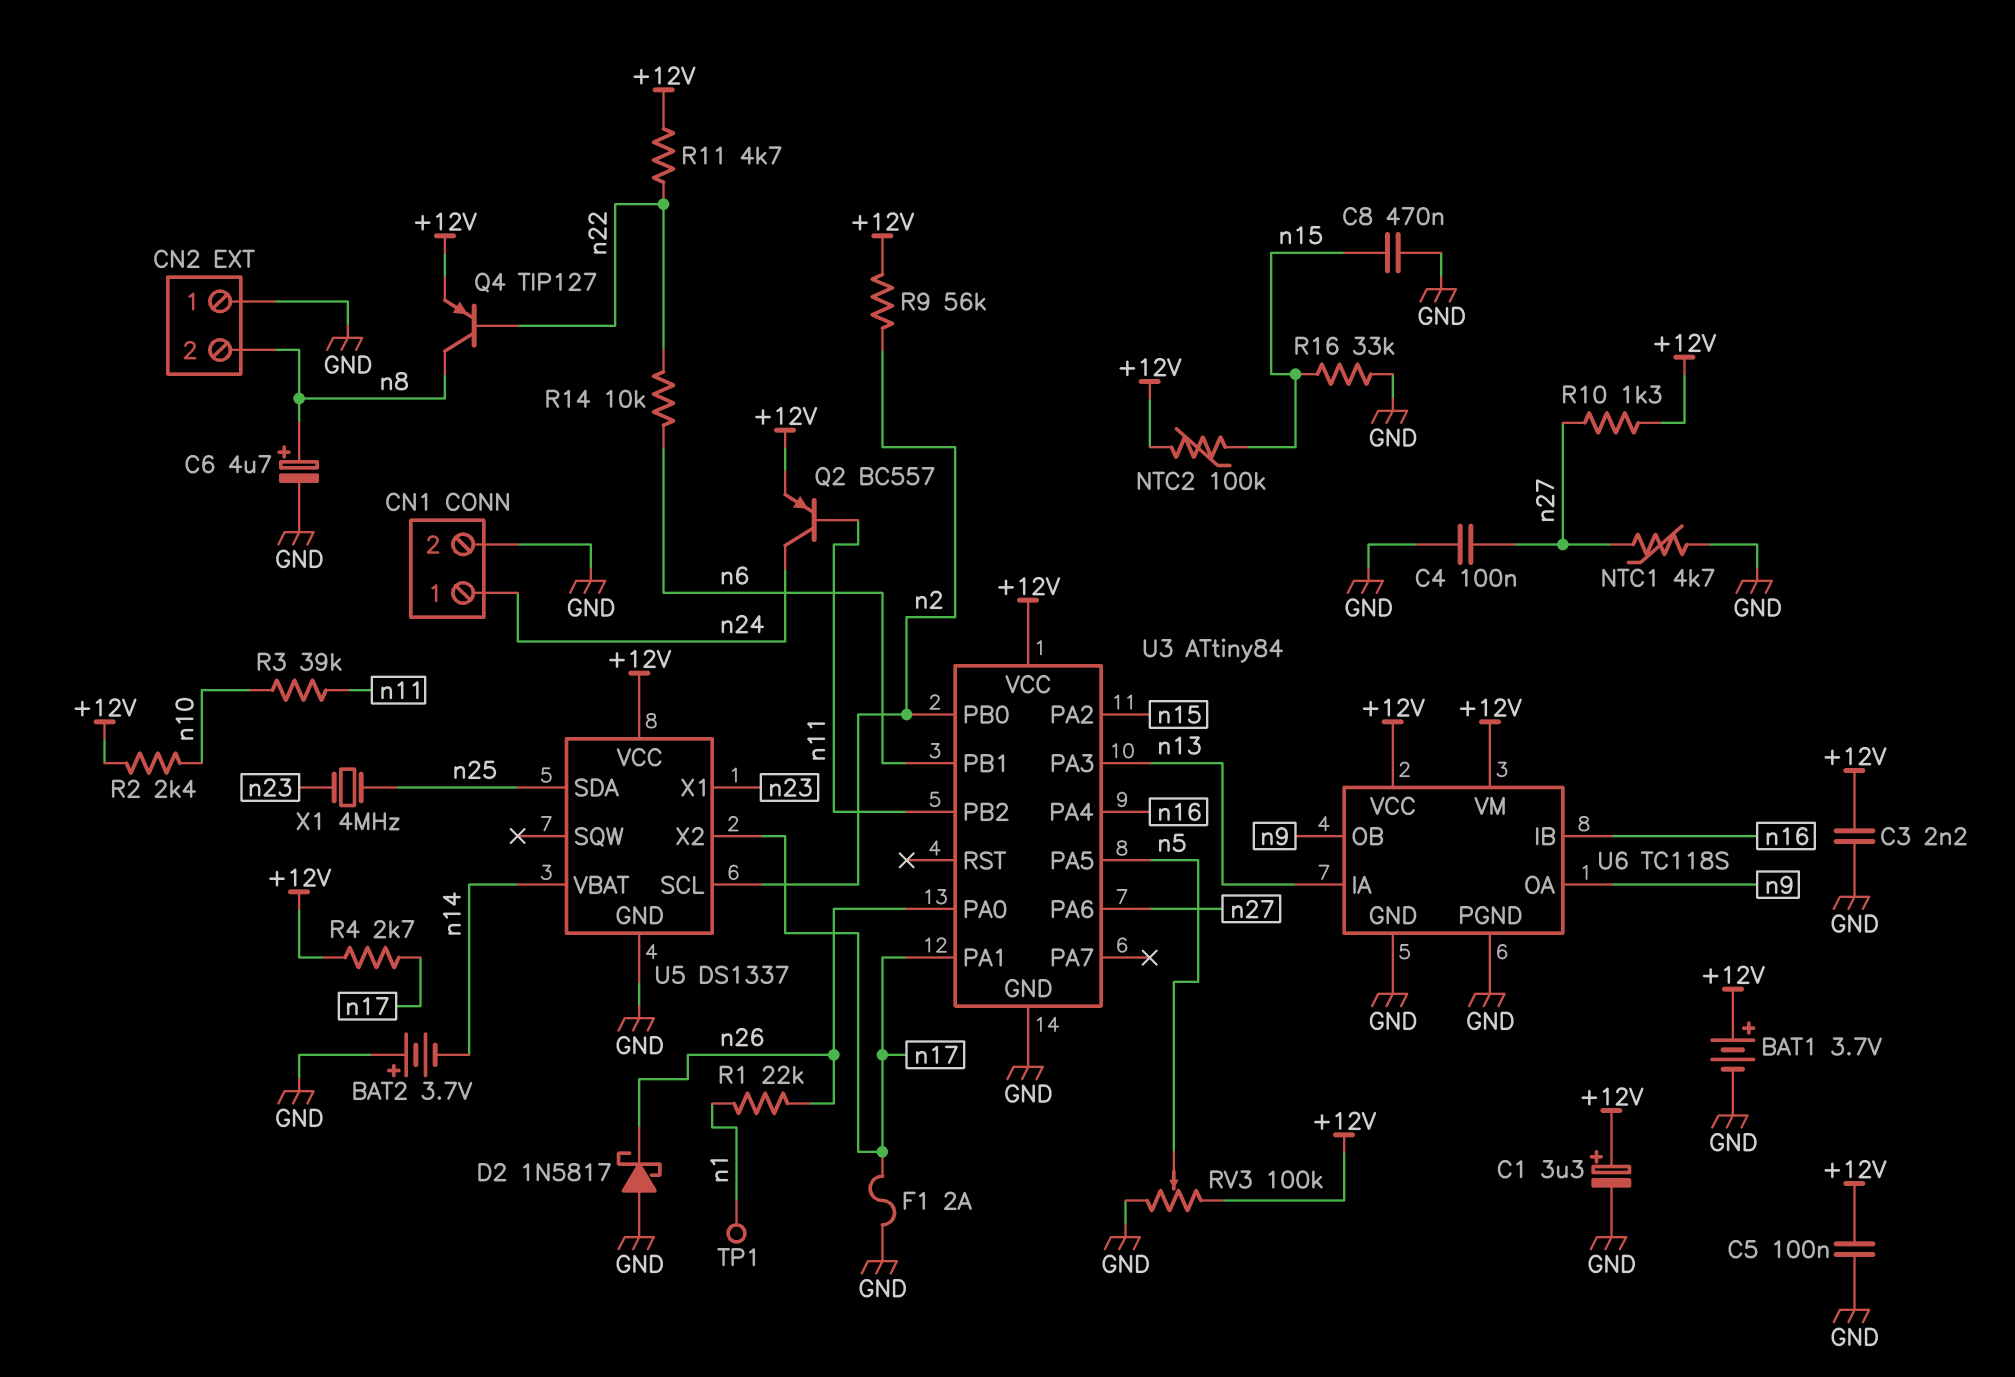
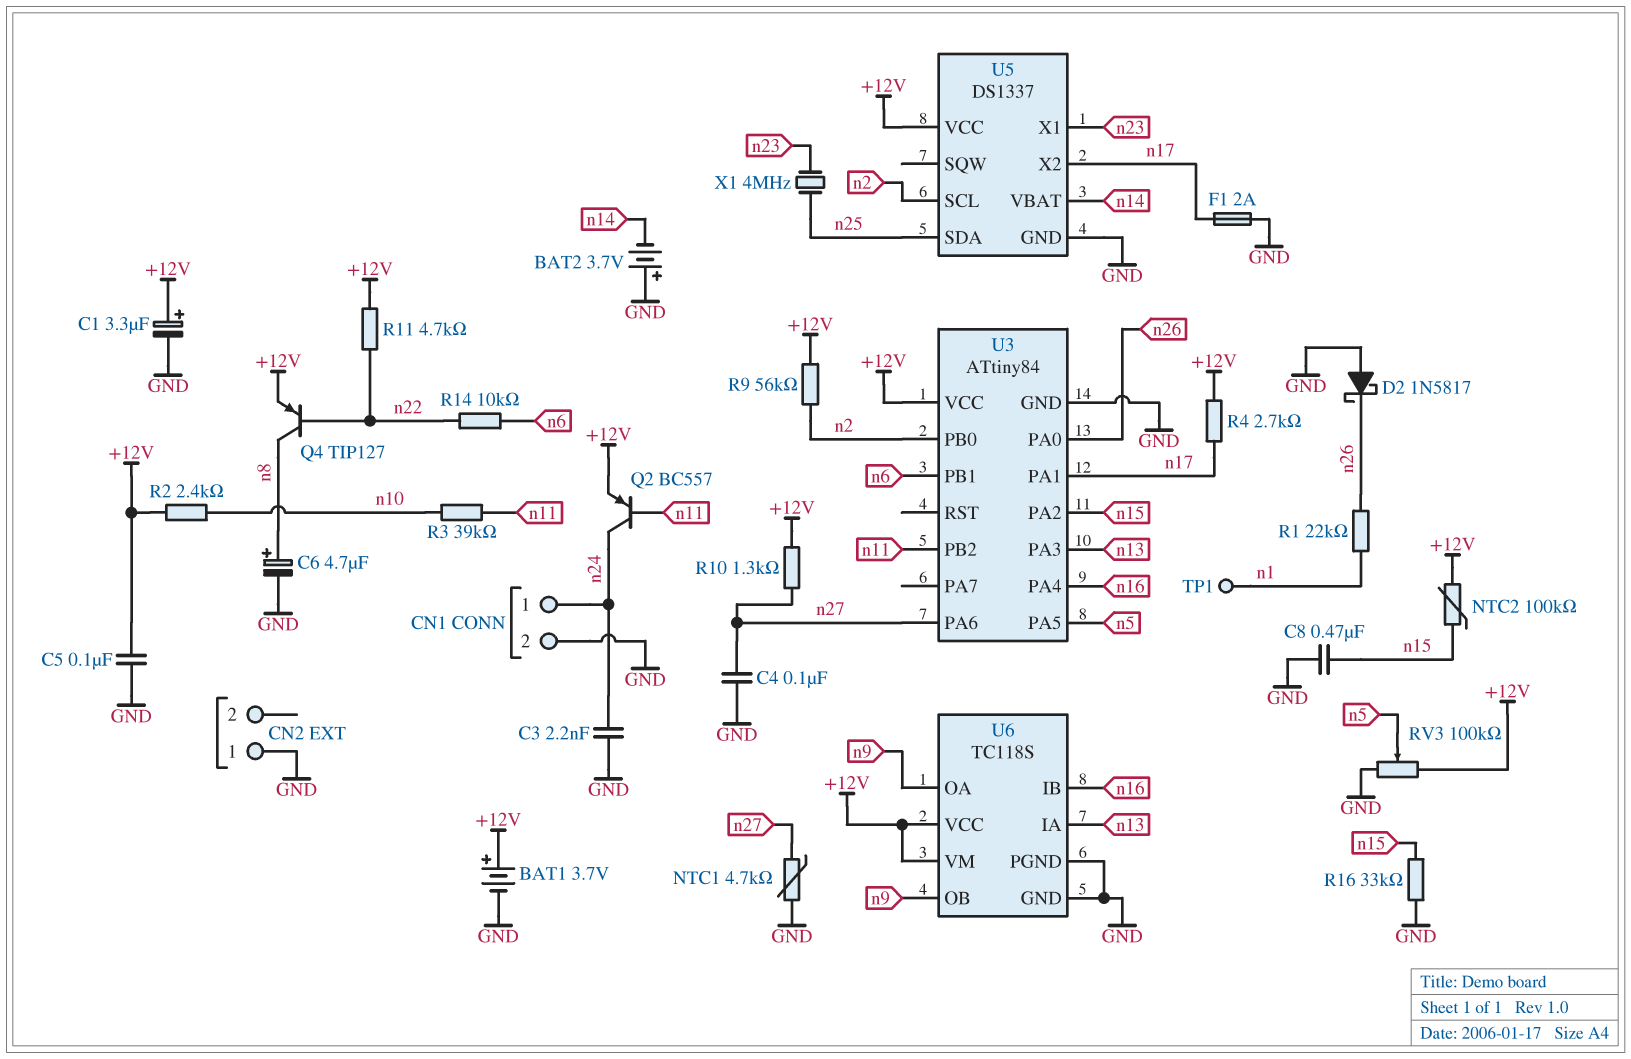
C3: 2.2nF (+12V, GND) -> 2.2nF (GND, n24)
CN2 pin 2: n8 -> none

